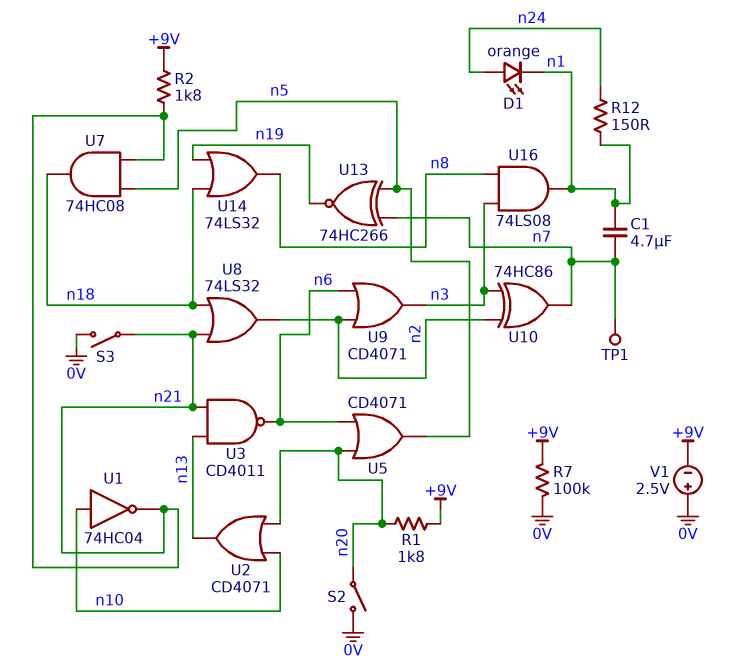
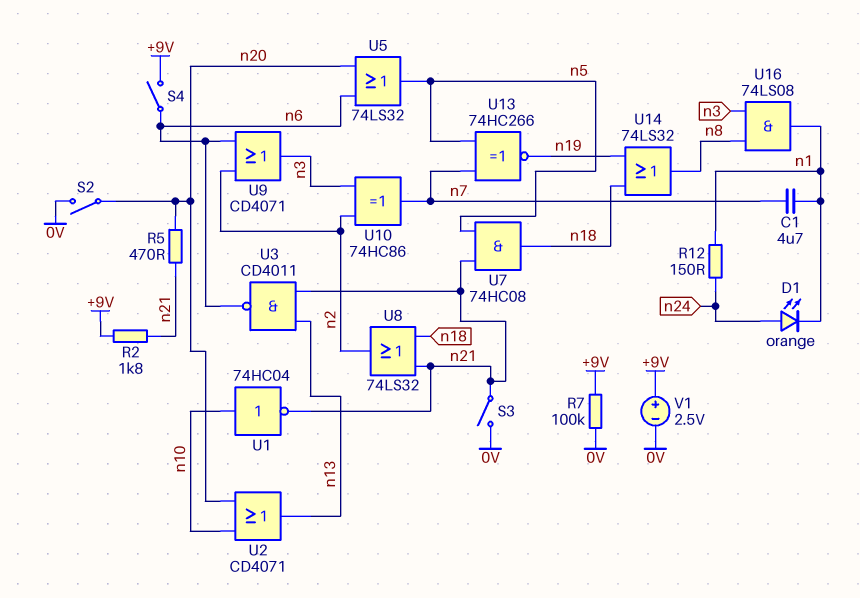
R1: 1.8k (+9V, n20) -> none
R5: none -> 470 (n20, n21)
S4: none -> switch (+9V, n6)
TP1: test point (n7) -> none
U5: OR CD4071 (in n6, in n20, out n5) -> OR 74LS32 (in n6, in n20, out n5)
V1: 2.5V (plus 0V, minus +9V) -> 2.5V (plus +9V, minus 0V)

